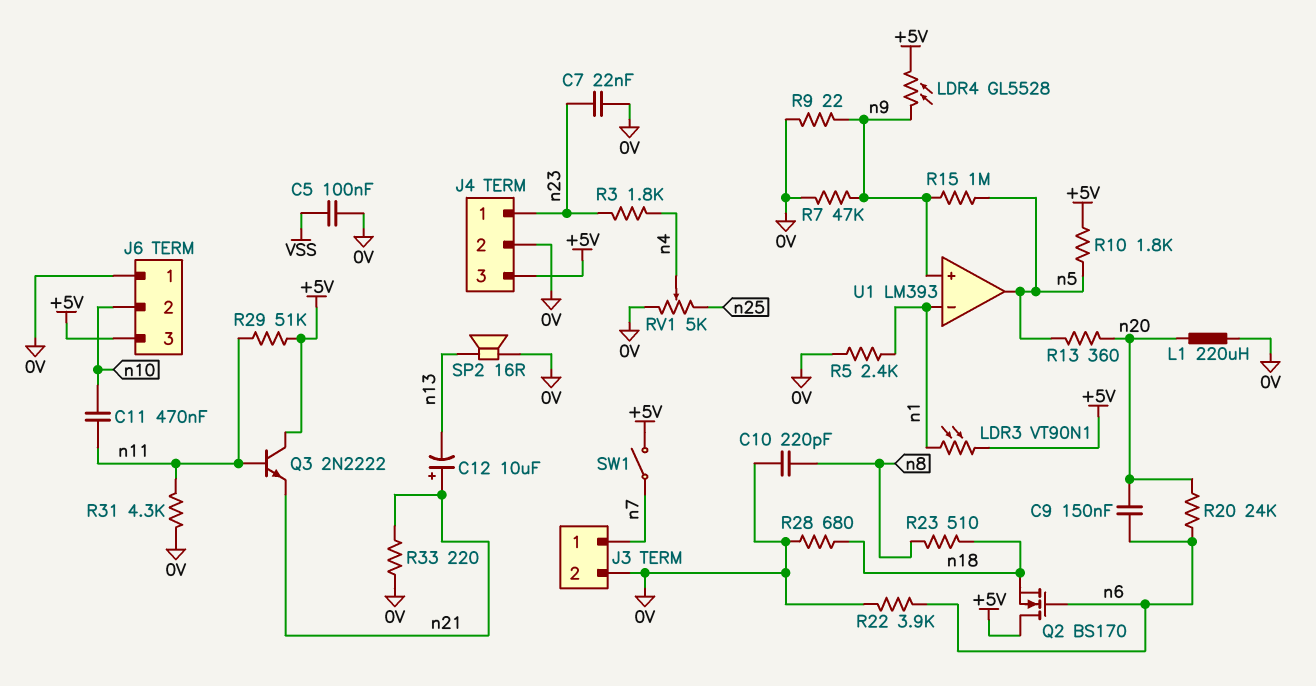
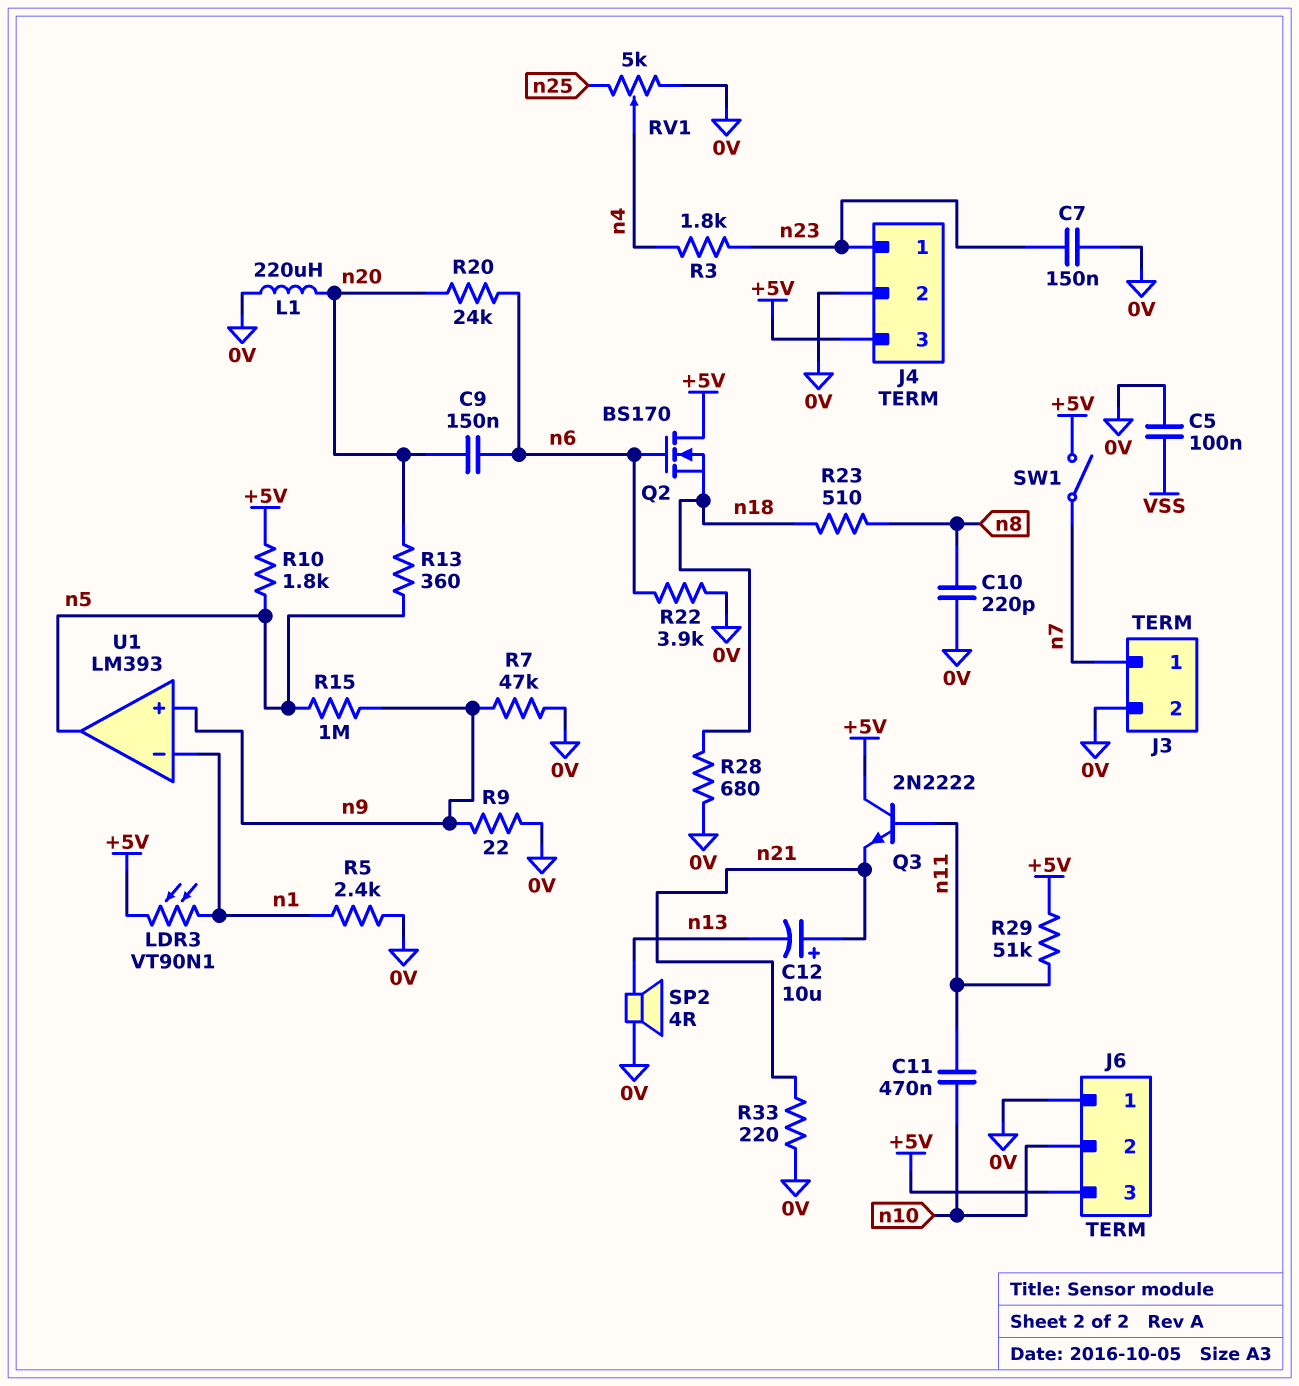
C7: 22nF (0V, n23) -> 150nF (0V, n23)
LDR4: GL5528 (+5V, n9) -> none
R31: 4.3k (0V, n11) -> none
SP2: speaker 16R (0V, n13) -> speaker 4R (0V, n13)

